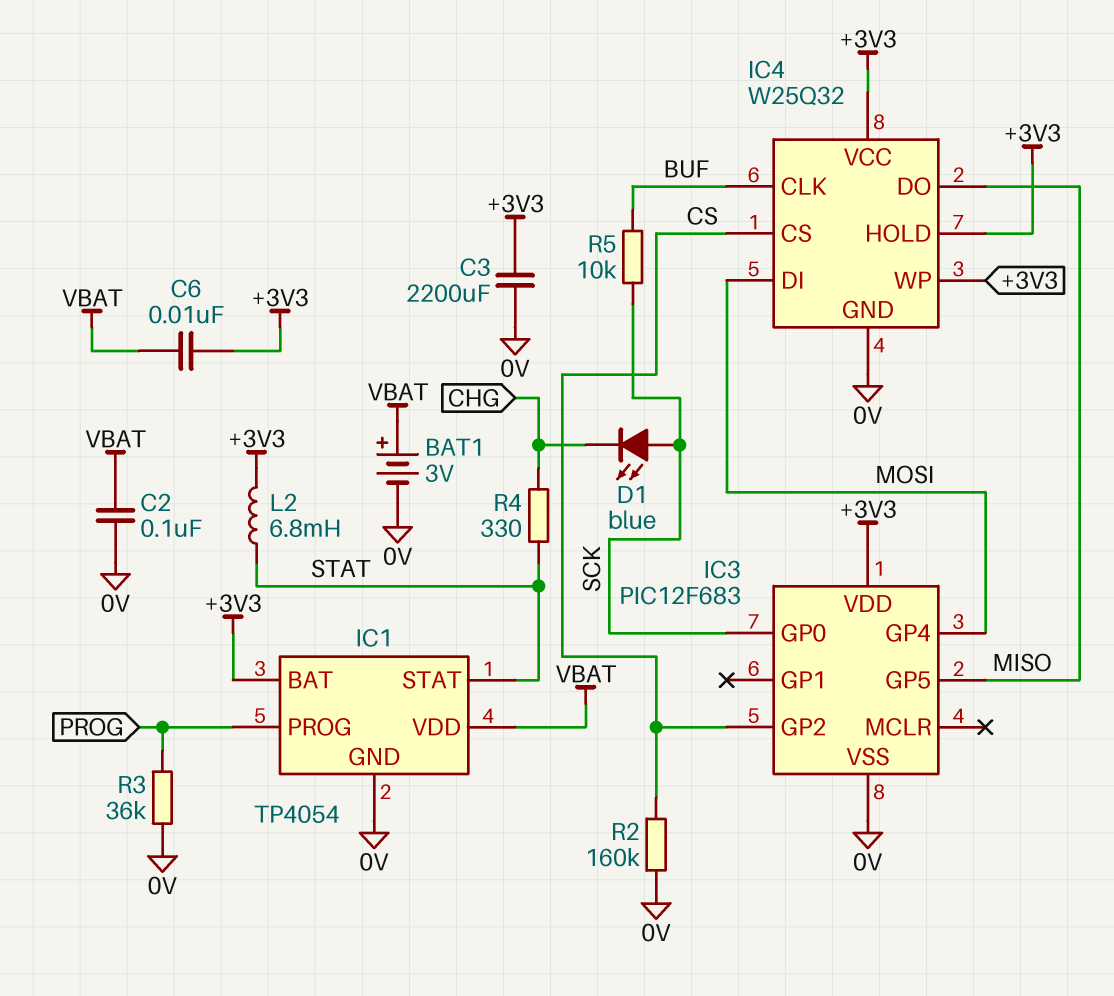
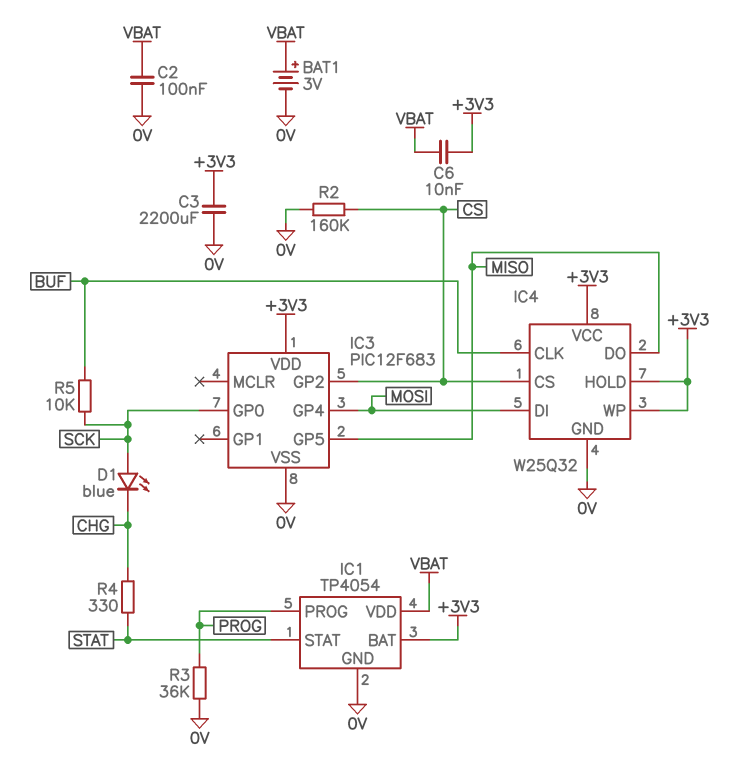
L2: 6.8mH (+3V3, STAT) -> none

